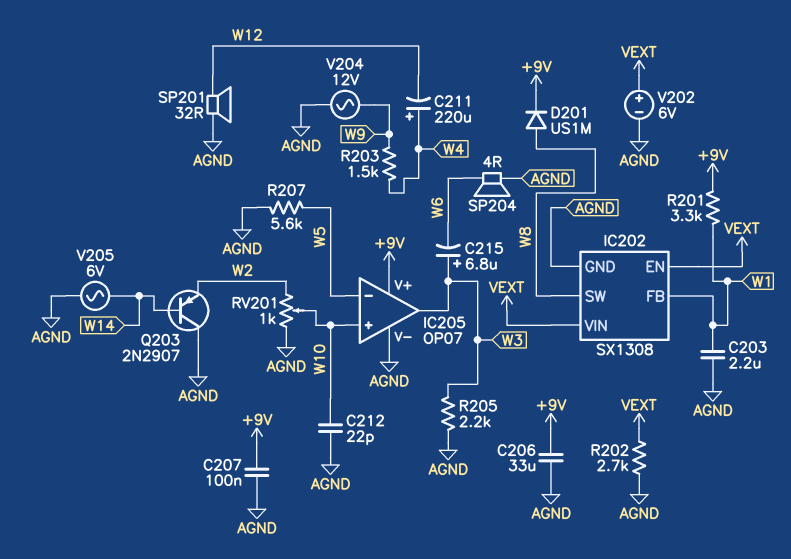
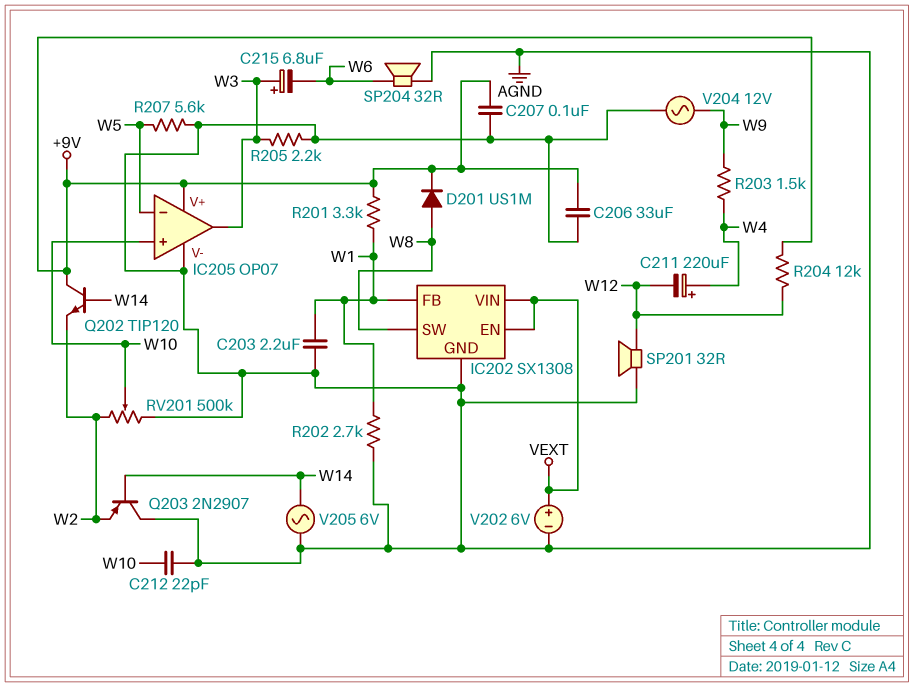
Q202: none -> NPN TIP120 (B W14, C +9V, E W2)
R202: 2.7k (AGND, VEXT) -> 2.7k (AGND, W1)
R204: none -> 12k (+9V, W12)
RV201: 1k (AGND, W2, wiper W10) -> 500k (AGND, W2, wiper W10)
SP204: speaker 4R (AGND, W6) -> speaker 32R (AGND, W6)

